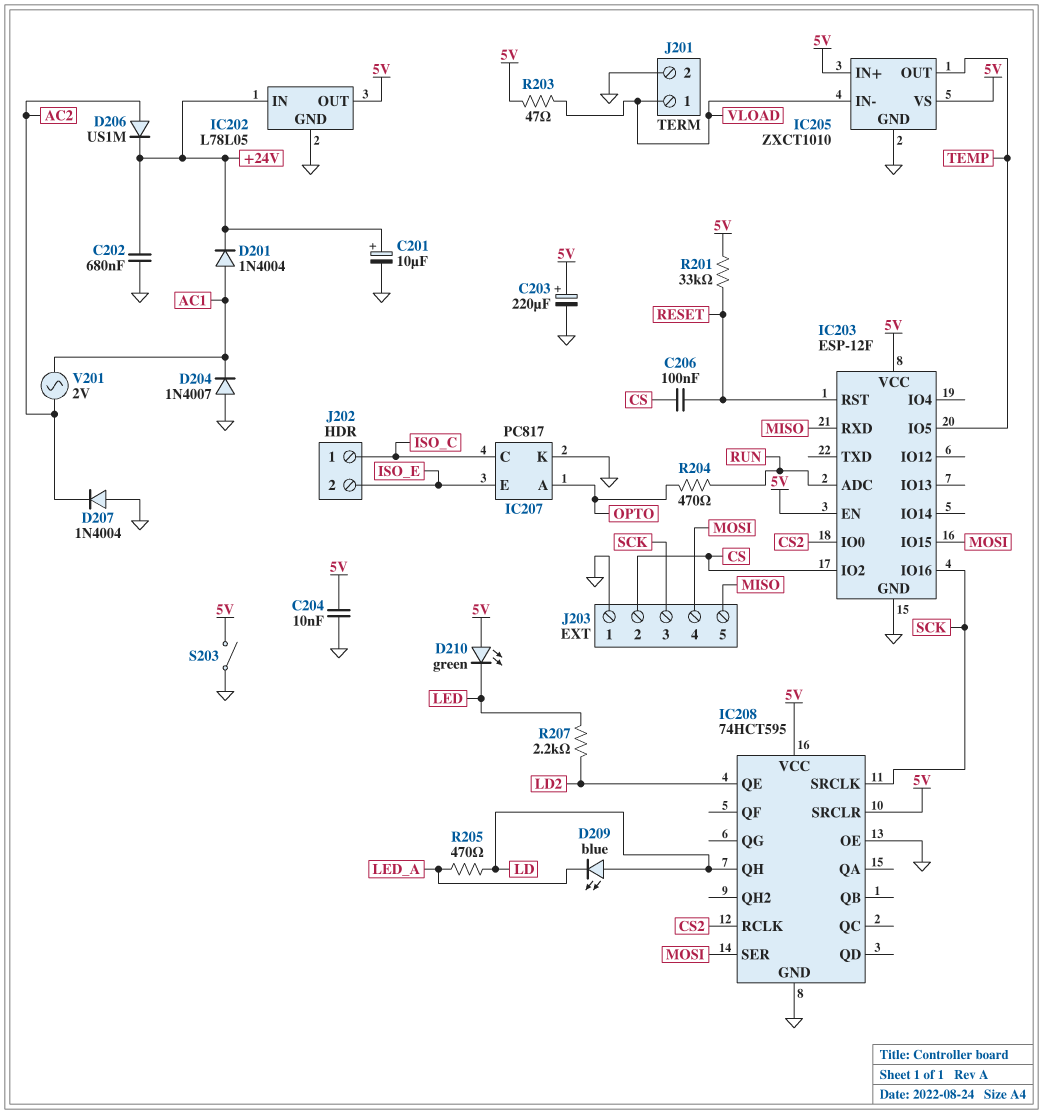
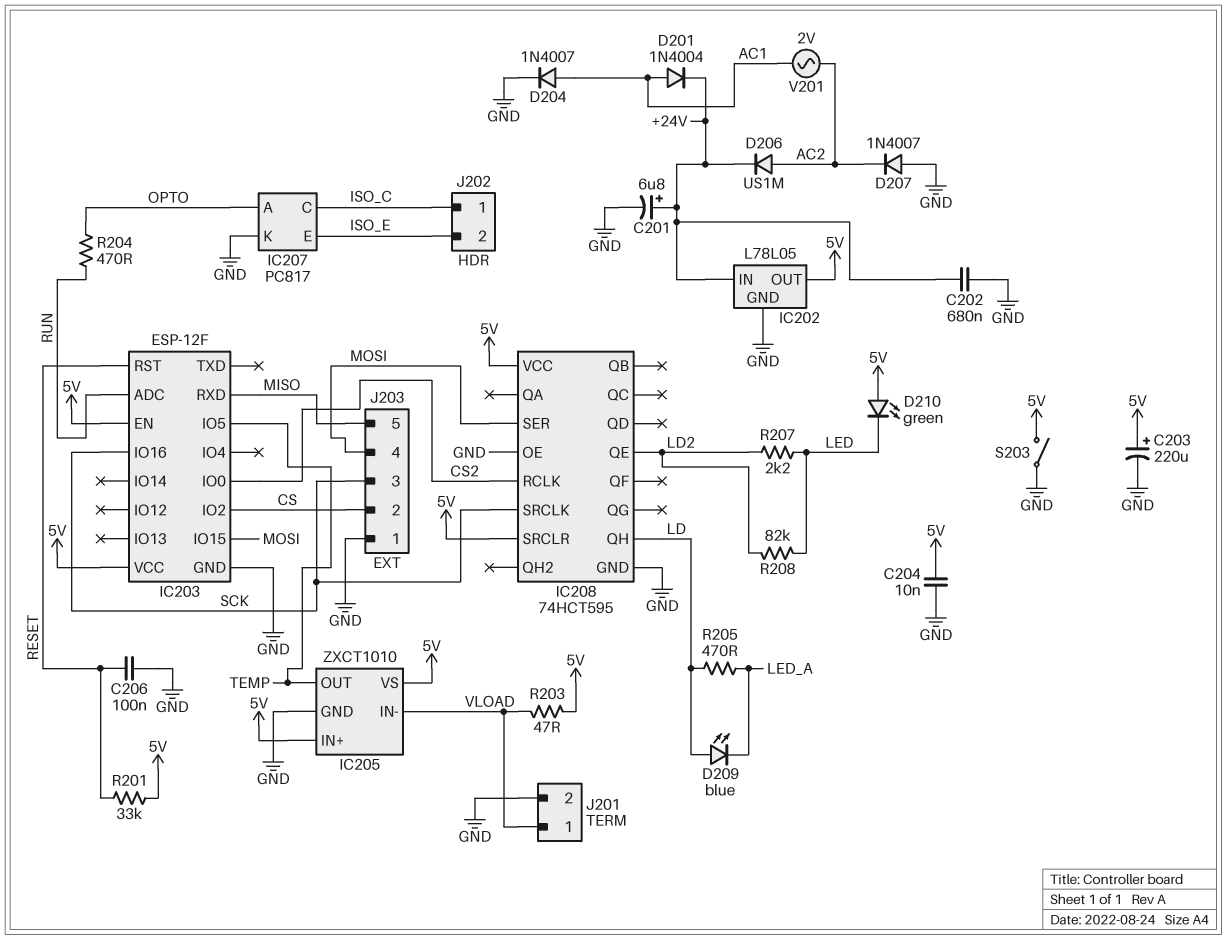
C201: 10uF (plus +24V, minus GND) -> 6.8uF (plus +24V, minus GND)
C206: 100nF (CS, RESET) -> 100nF (GND, RESET)
D204: diode 1N4007 (A GND, K AC1) -> diode 1N4007 (A AC1, K GND)
D207: diode 1N4004 (A GND, K AC2) -> diode 1N4007 (A GND, K AC2)
R208: none -> 82k (LD2, LED)

